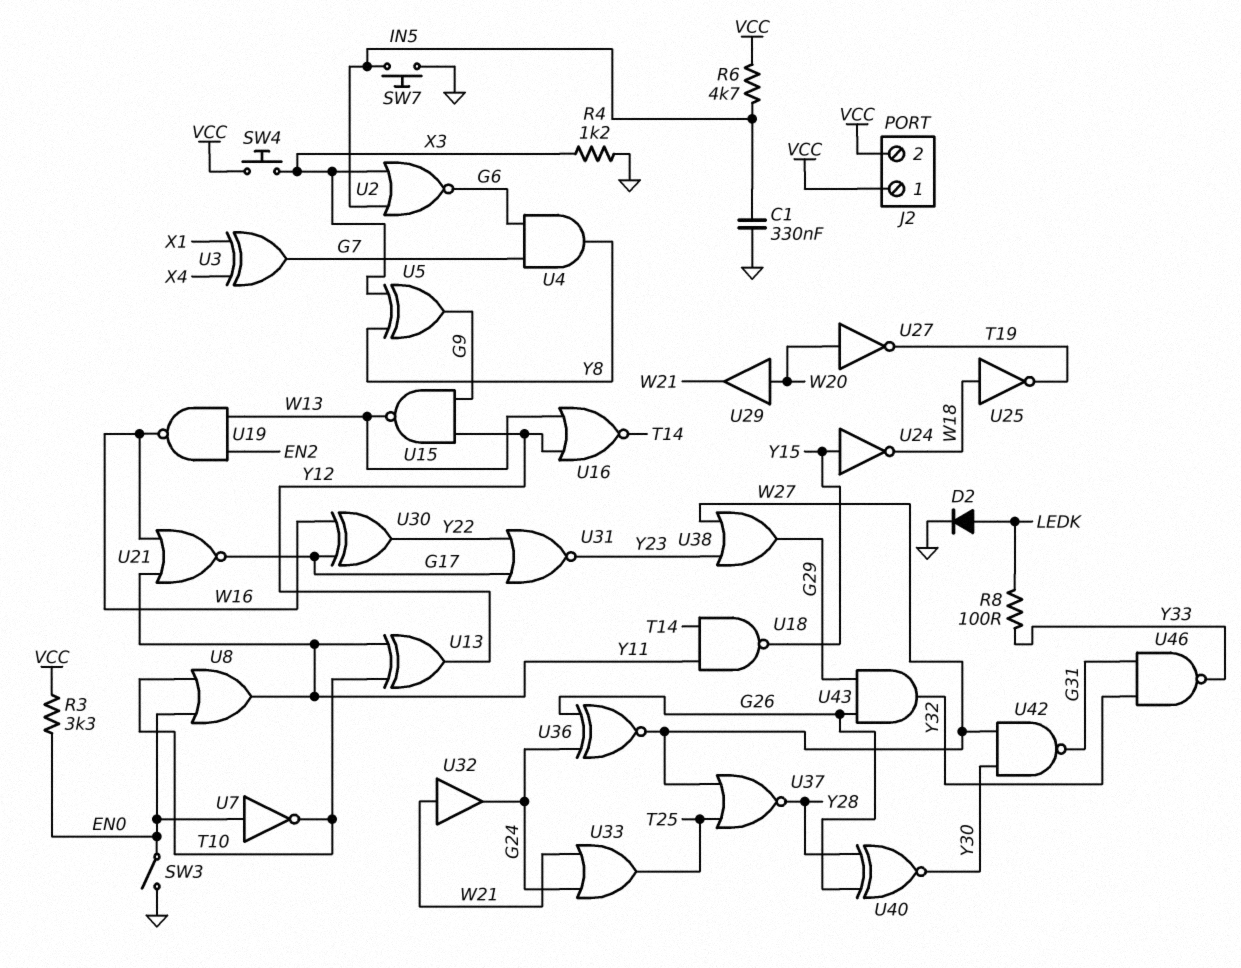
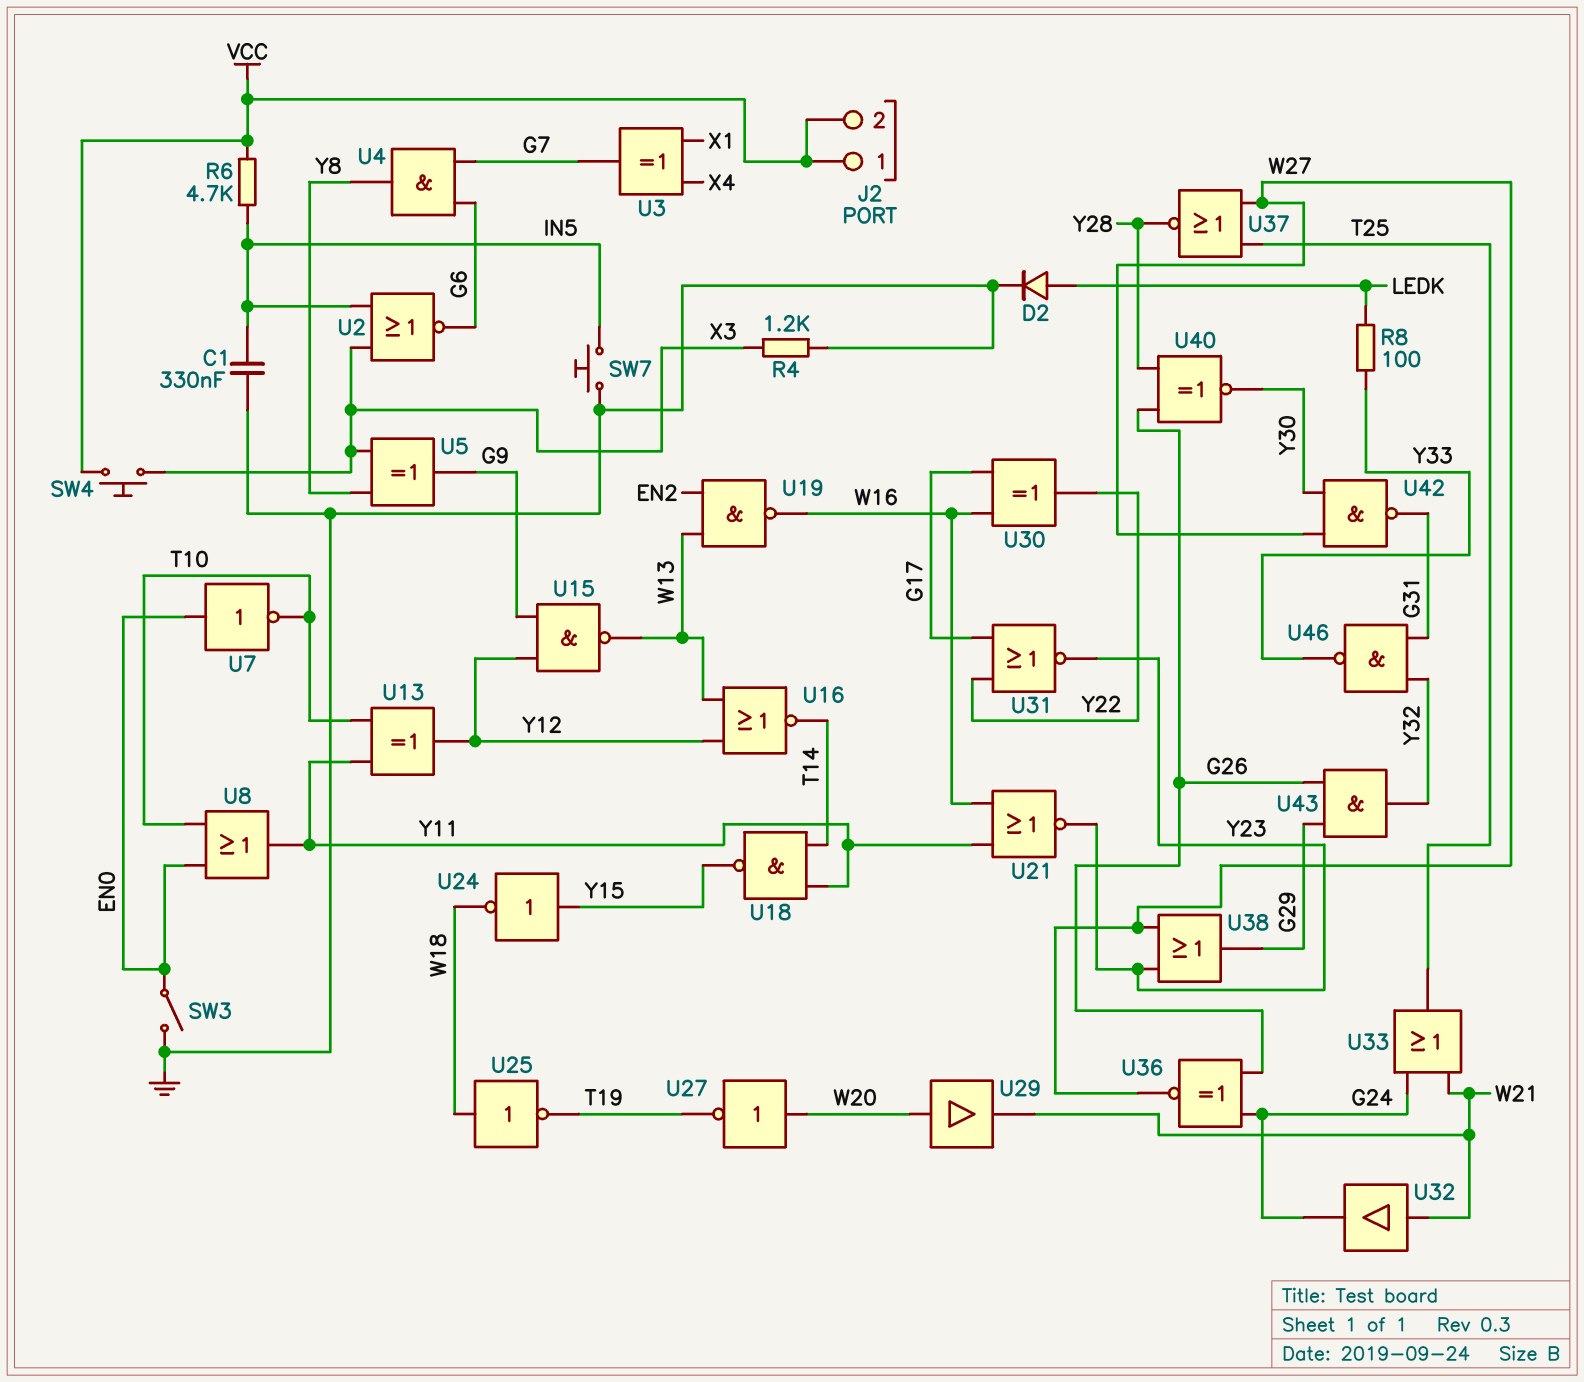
R3: 3.3k (EN0, VCC) -> none
U21: NOR (in W16, in Y11, out G17) -> NOR (in W16, in Y11, out Y23)

